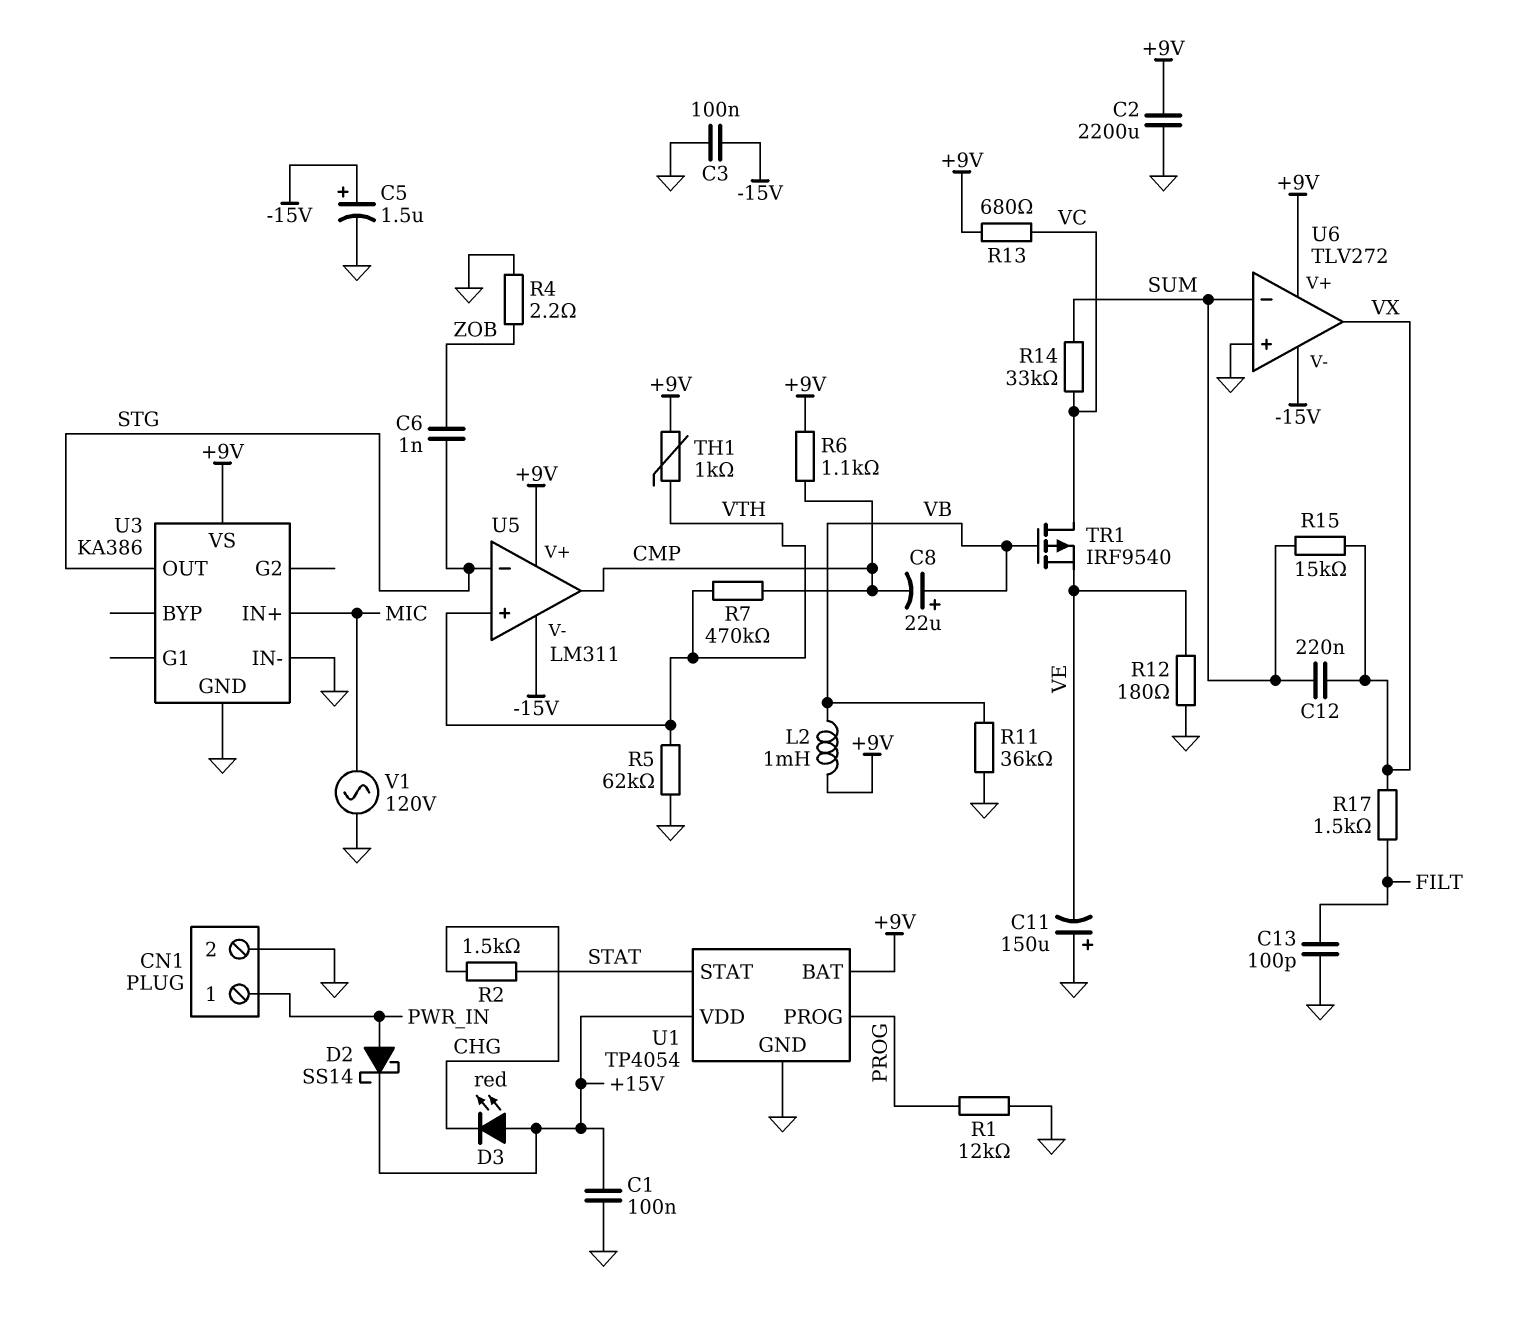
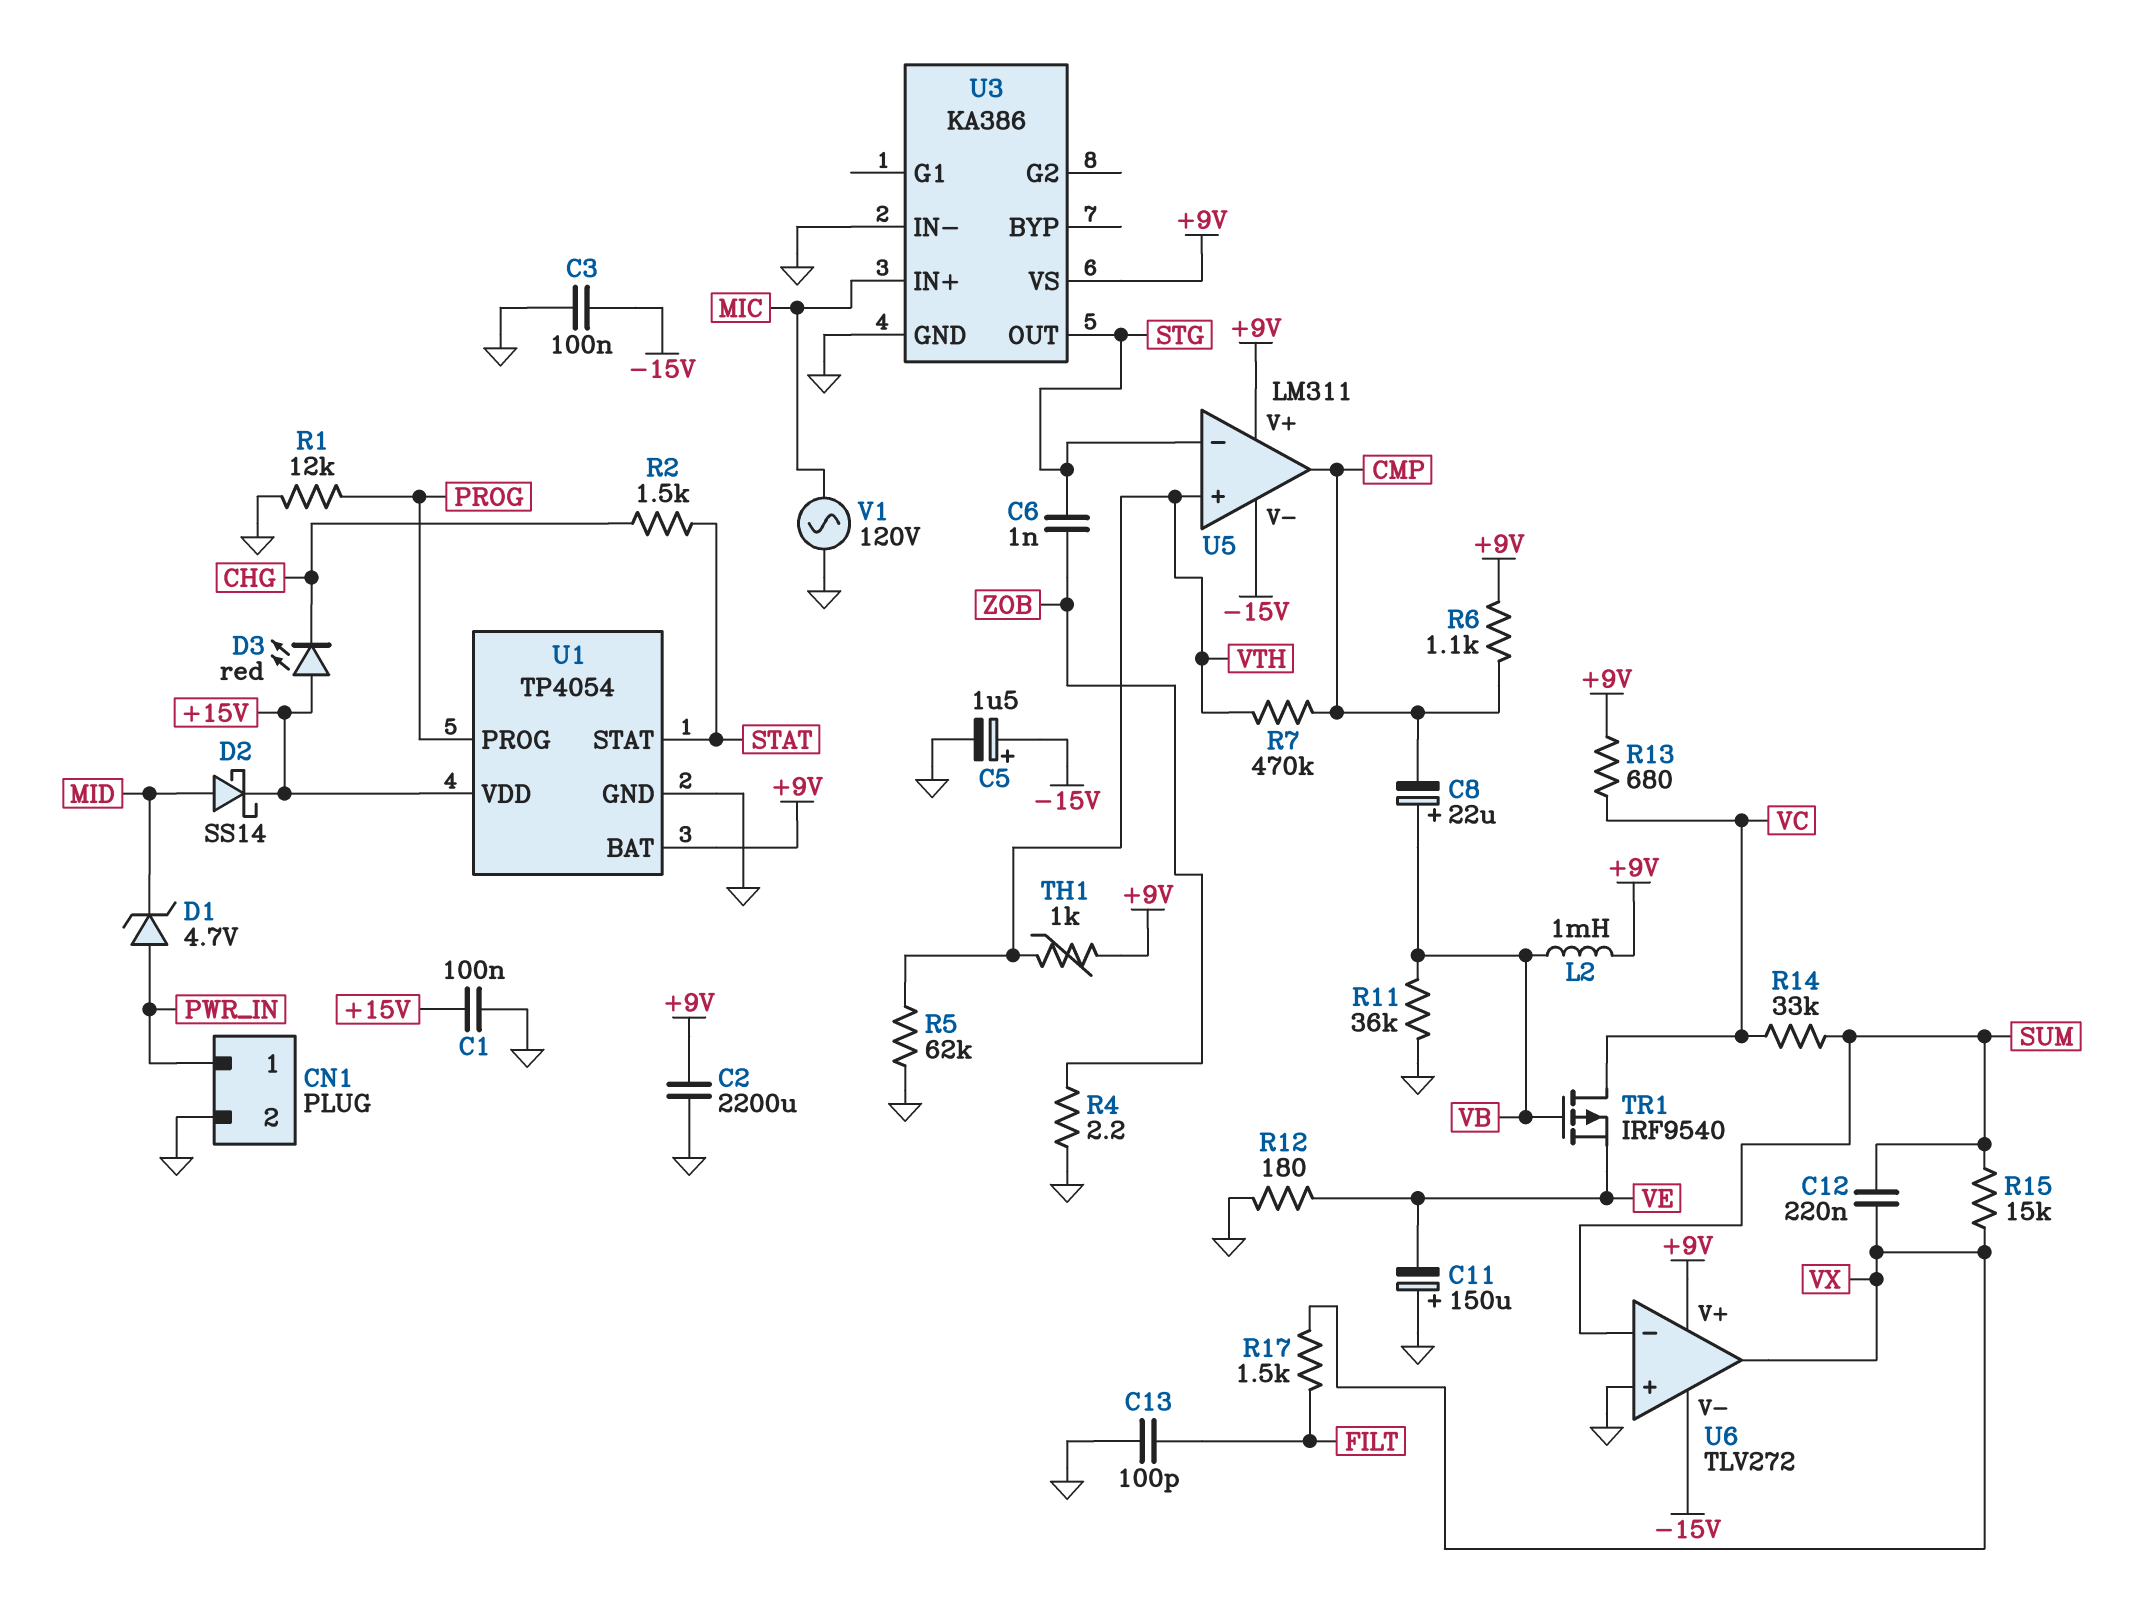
D1: none -> zener 4.7V (A PWR_IN, K MID)
D2: schottky SS14 (A PWR_IN, K +15V) -> schottky SS14 (A MID, K +15V)

